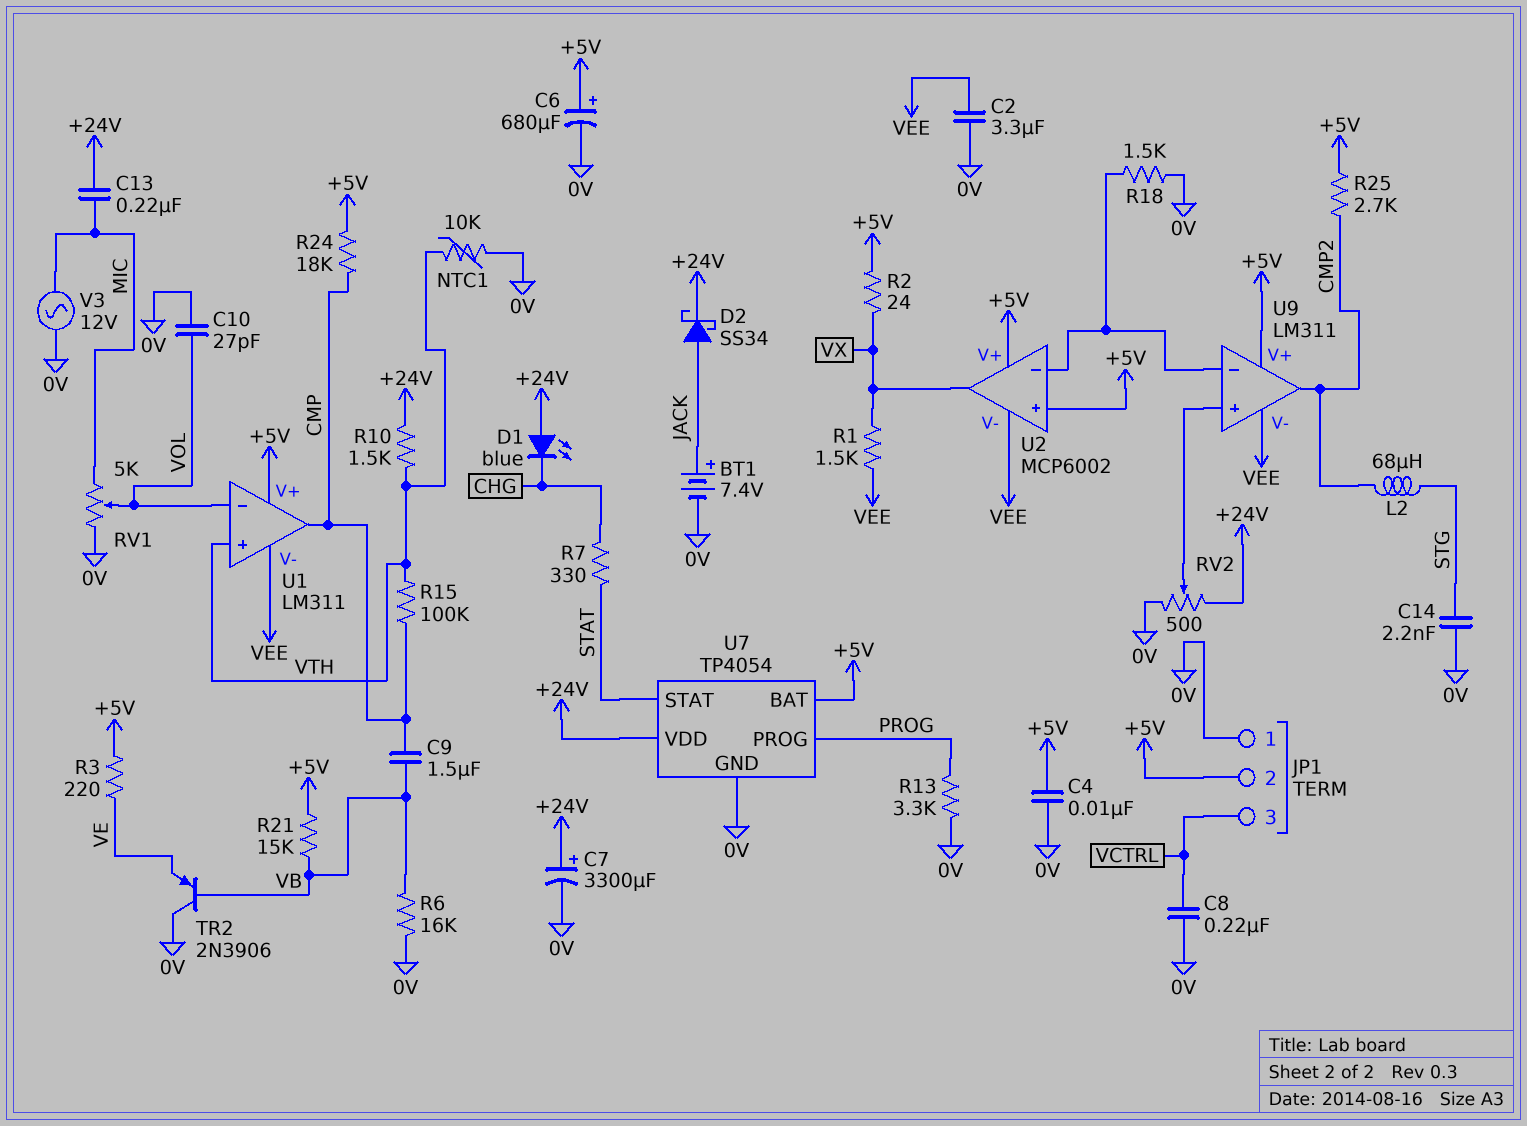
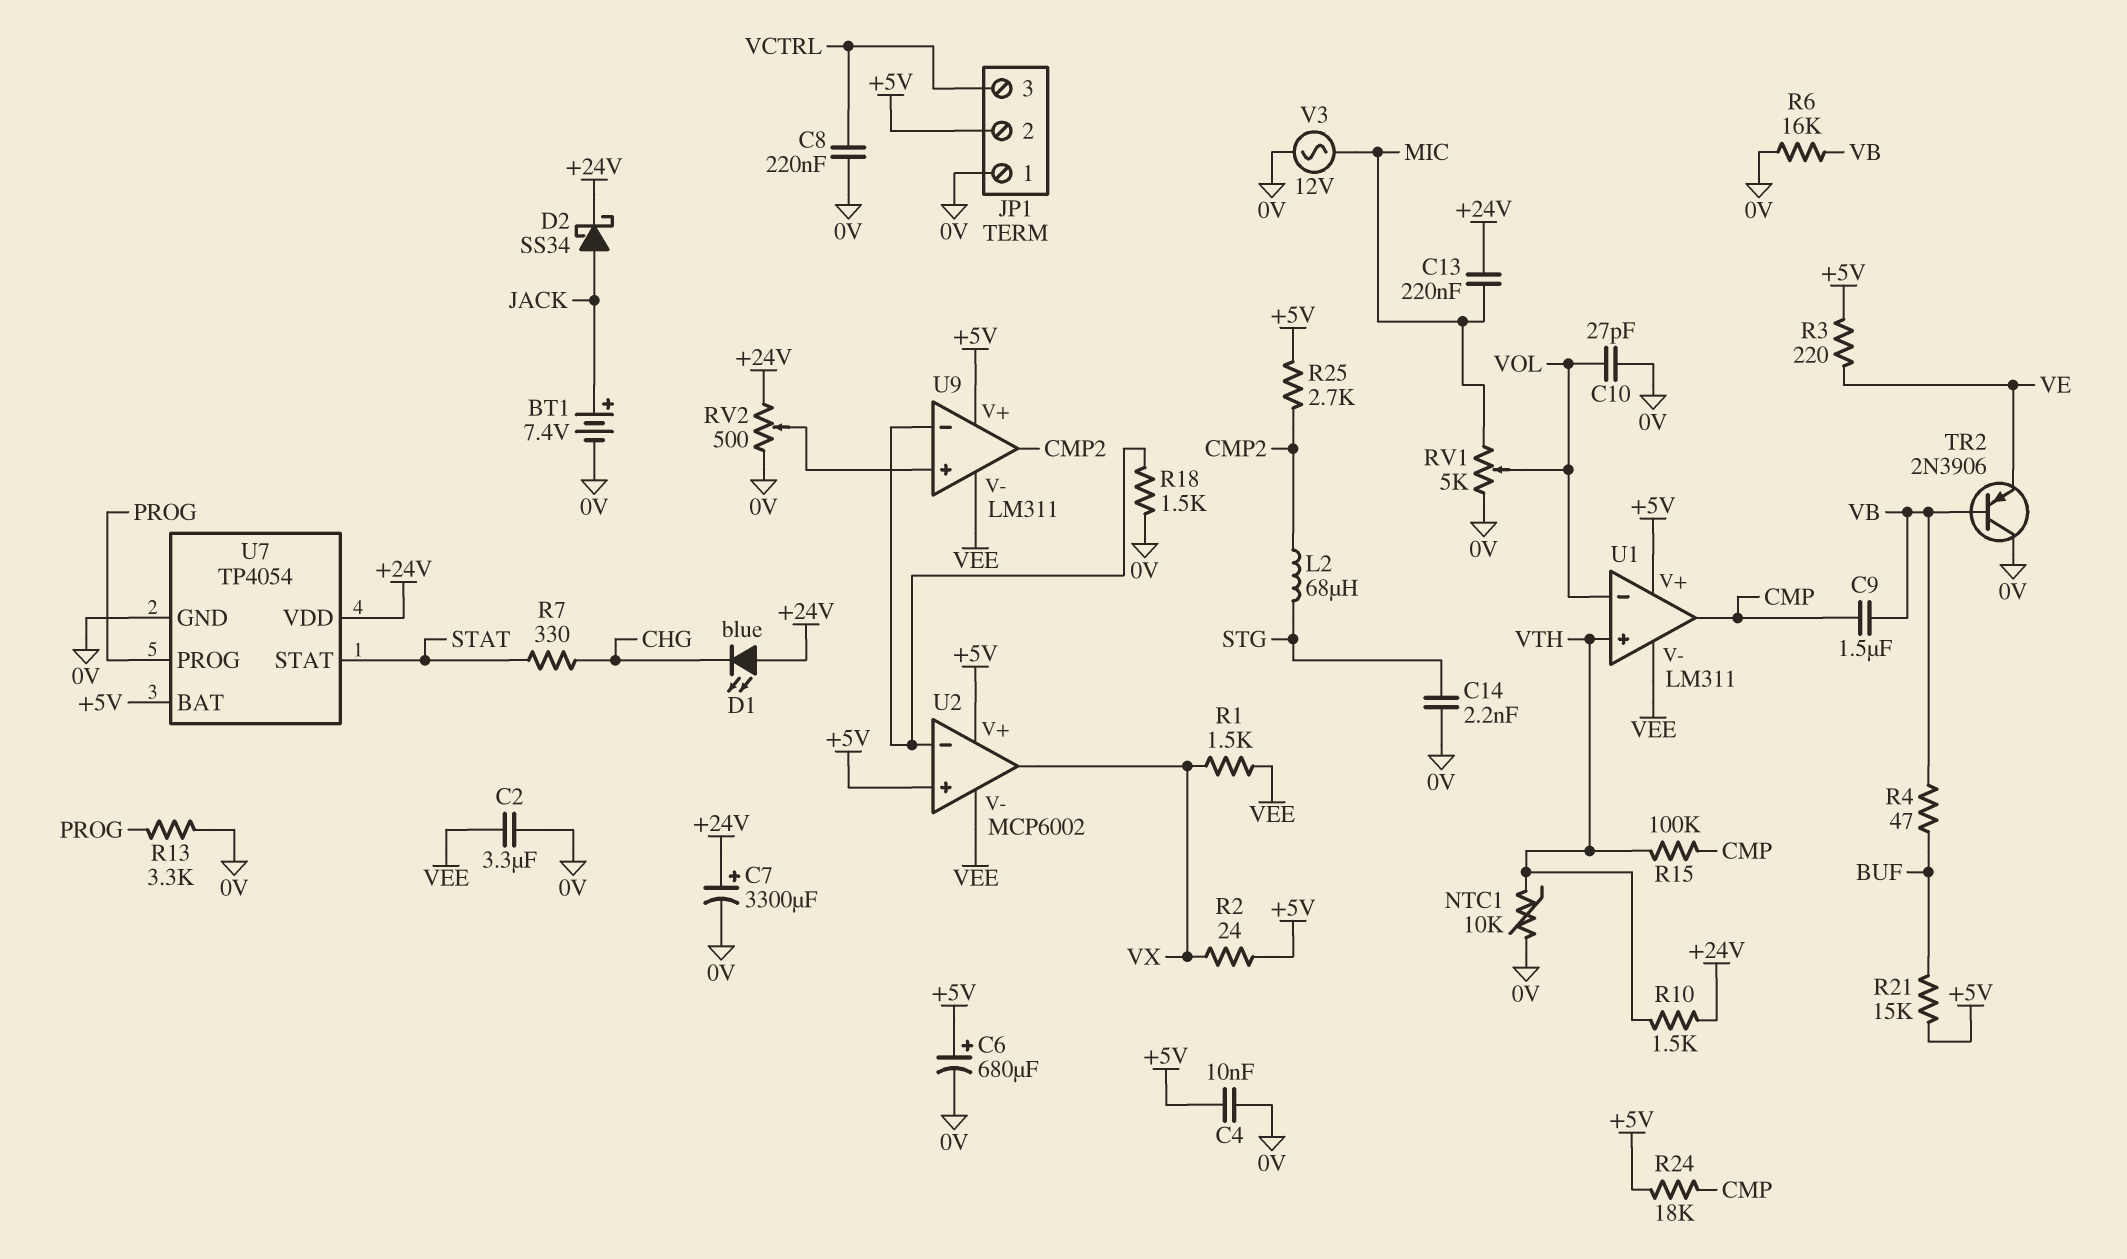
R4: none -> 47 (BUF, VB)
R21: 15k (+5V, VB) -> 15k (+5V, BUF)

